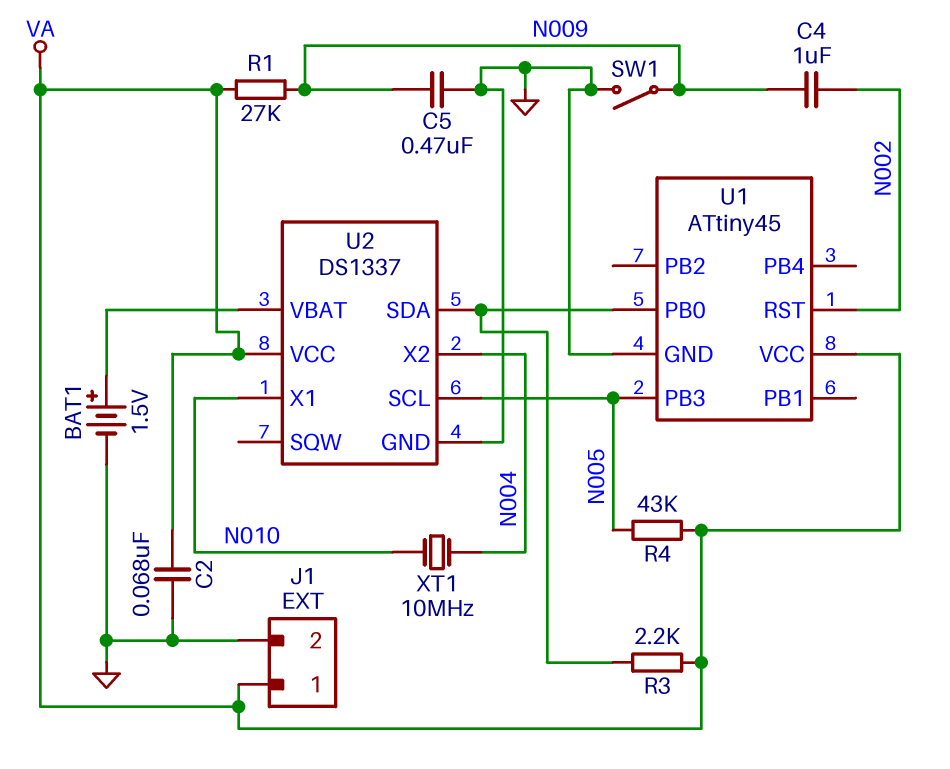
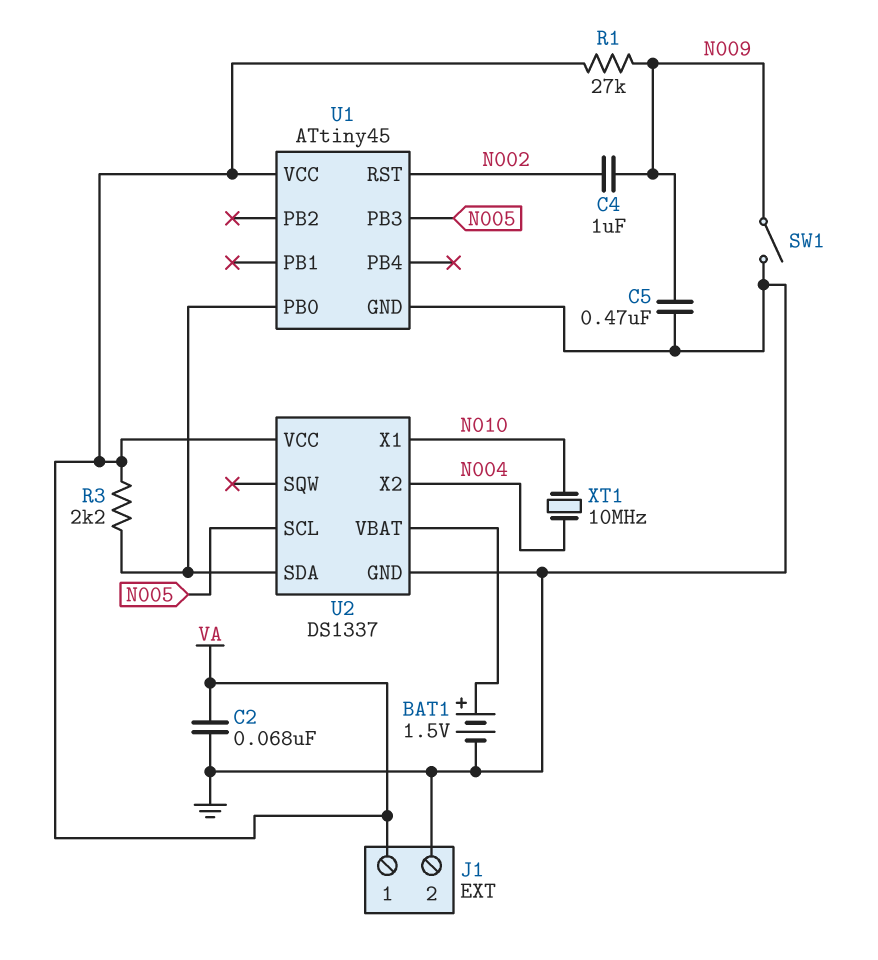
R4: 43k (N005, VA) -> none

